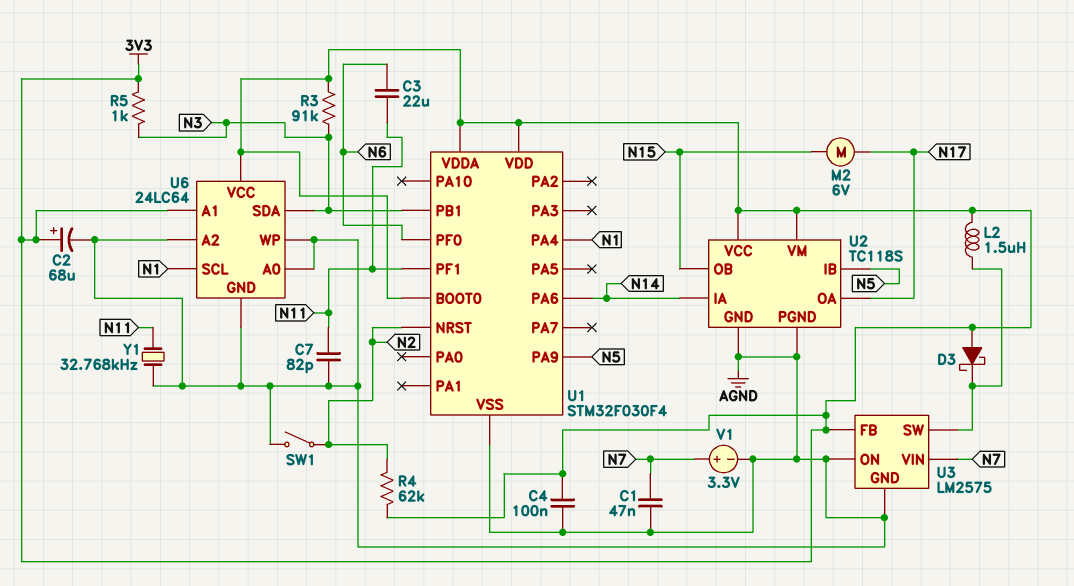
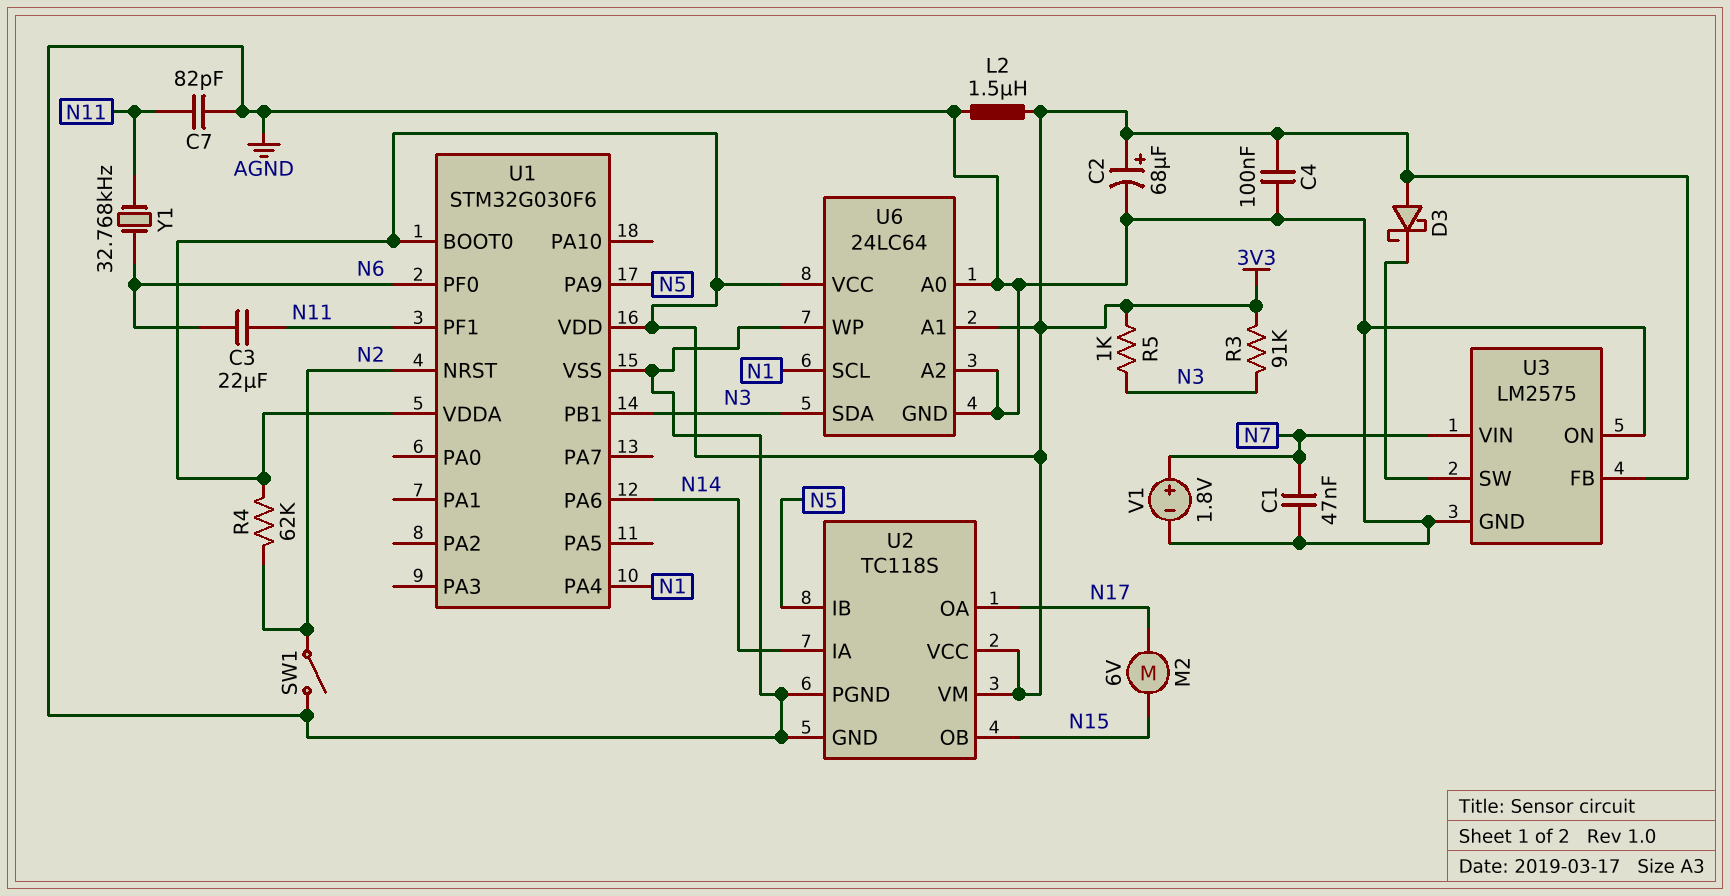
L2: 1.5uH (3V3, U3/SW) -> 1.5uH (3V3, AGND)
U1: STM32F030F4 -> STM32G030F6
V1: 3.3V (plus N7, minus AGND) -> 1.8V (plus N7, minus AGND)
Y1: 32.768kHz (AGND, N11) -> 32.768kHz (N6, N11)

